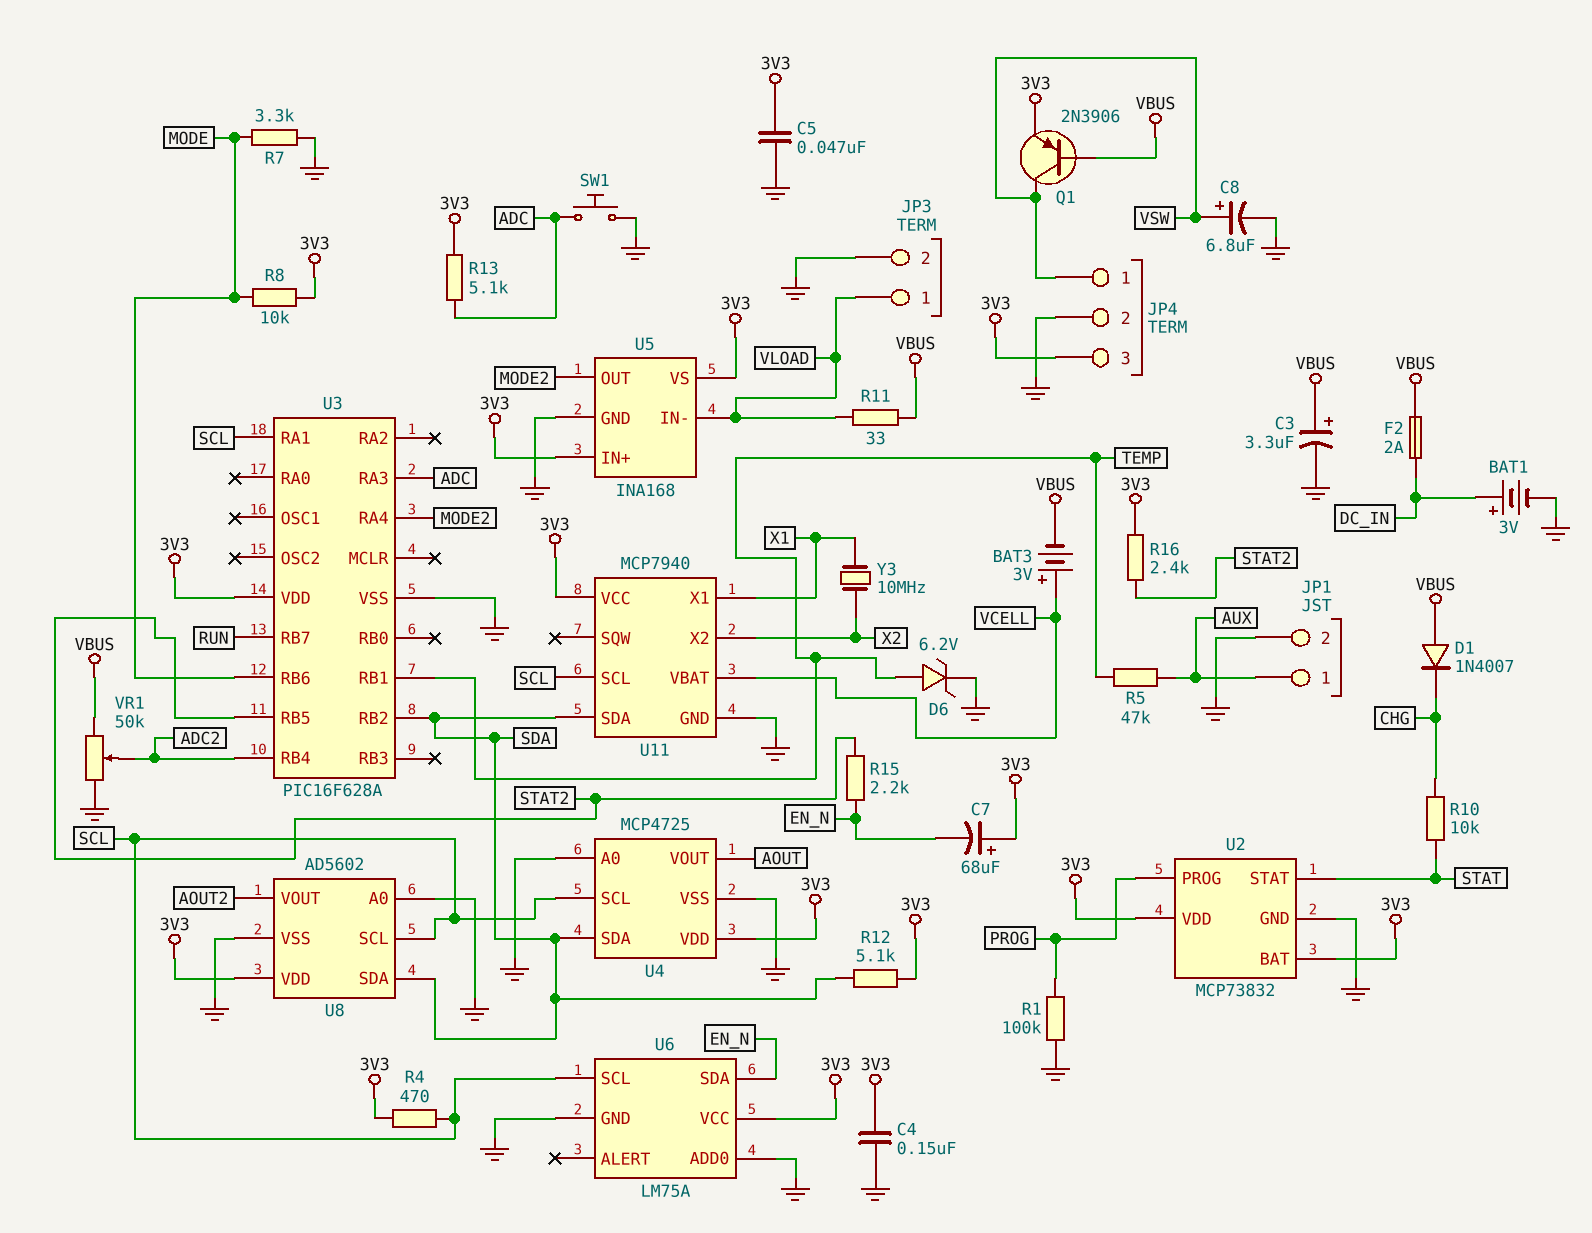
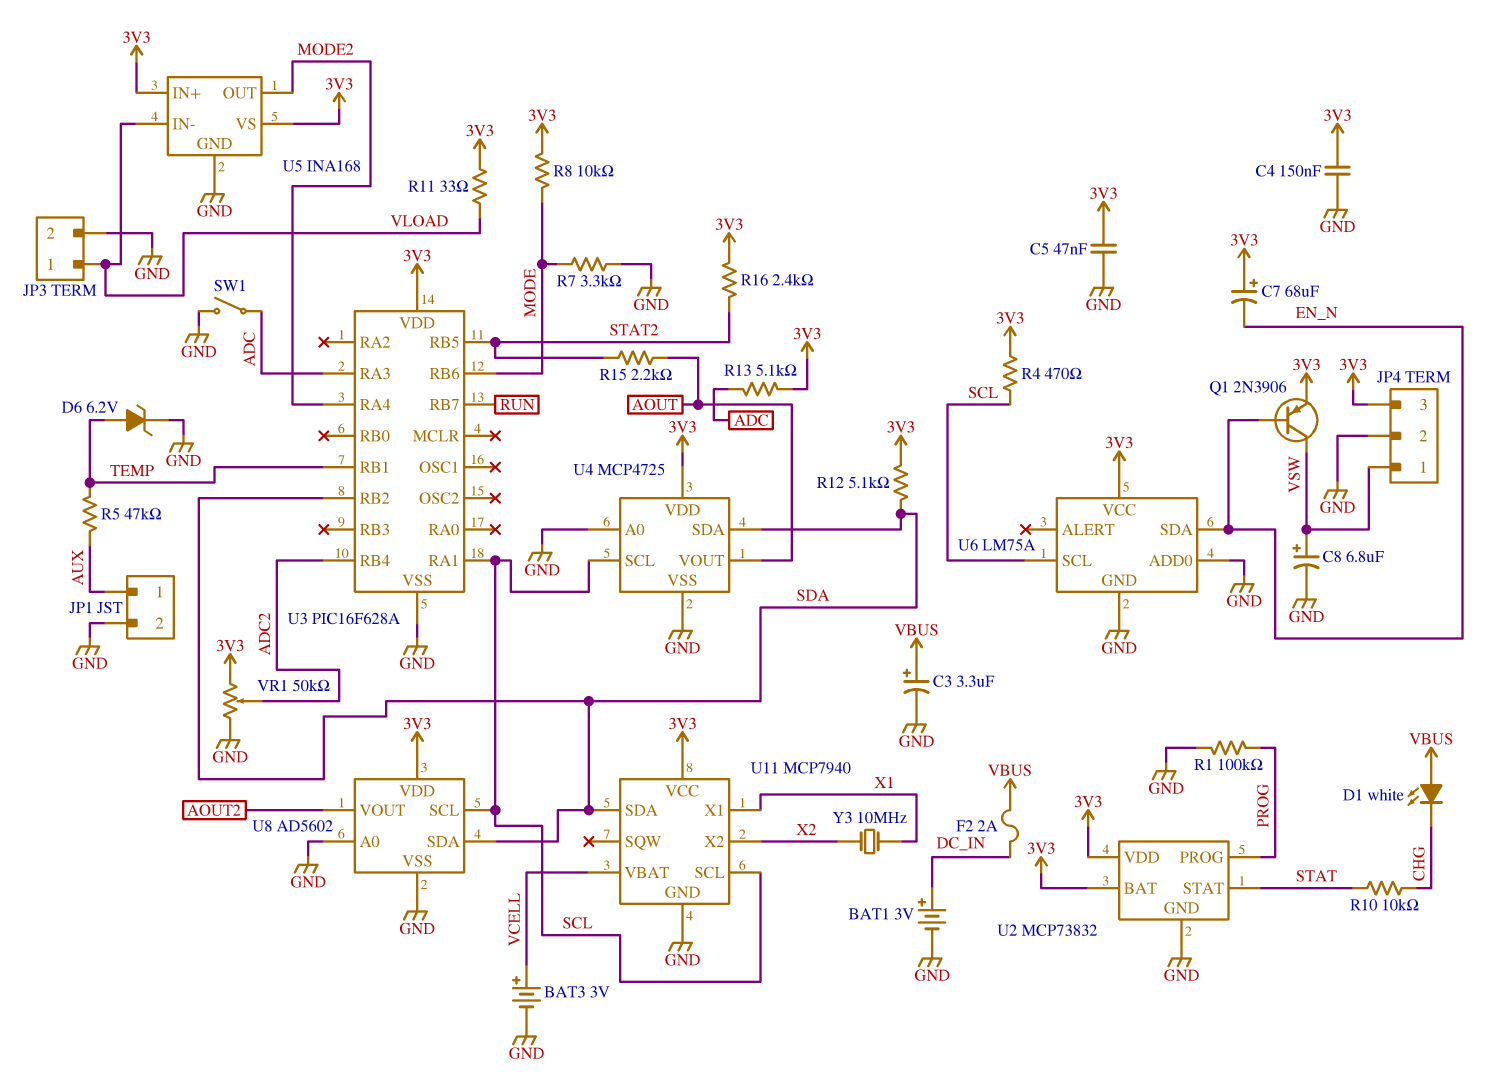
BAT3: 3V (plus VCELL, minus VBUS) -> 3V (plus VCELL, minus GND)
D1: diode 1N4007 (A VBUS, K CHG) -> LED white (A VBUS, K CHG)
Q1: PNP 2N3906 (B VBUS, C VSW, E 3V3) -> PNP 2N3906 (B EN_N, C VSW, E 3V3)
R11: 33 (VBUS, VLOAD) -> 33 (3V3, VLOAD)
R15: 2.2k (EN_N, STAT2) -> 2.2k (AOUT, STAT2)
SW1: button (ADC, GND) -> switch (ADC, GND)
VR1: 50k (GND, VBUS, wiper ADC2) -> 50k (3V3, GND, wiper ADC2)

